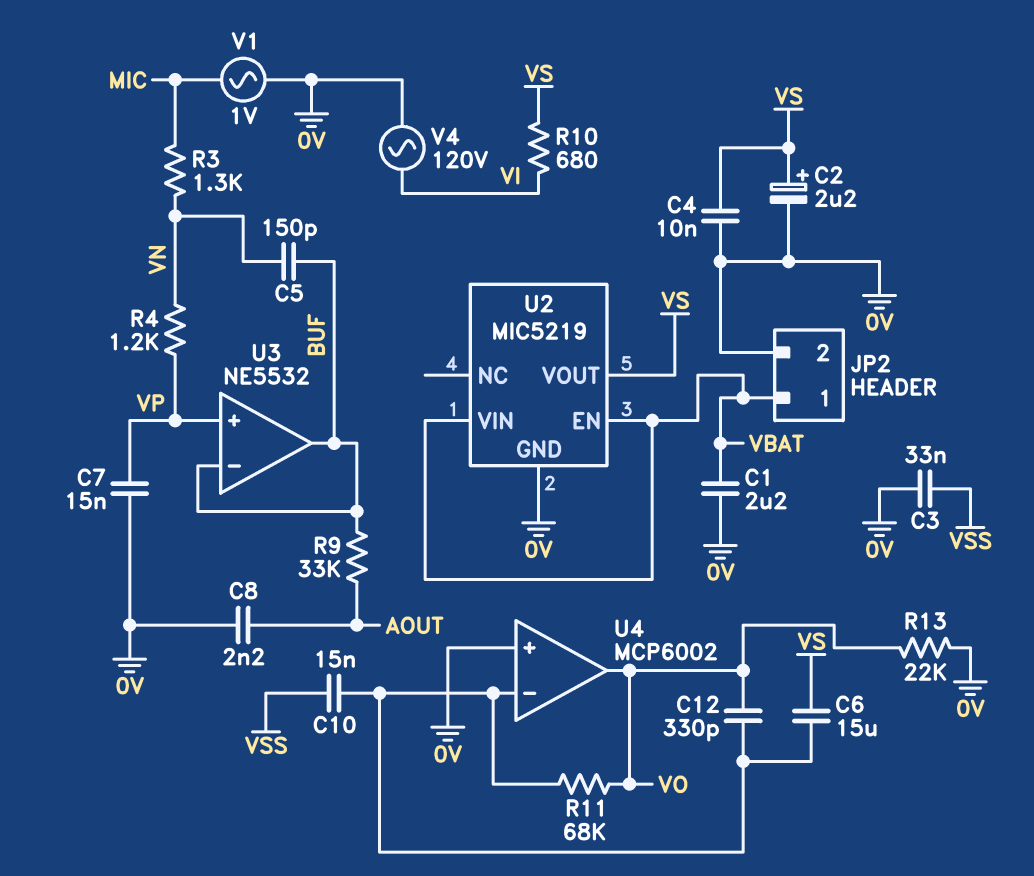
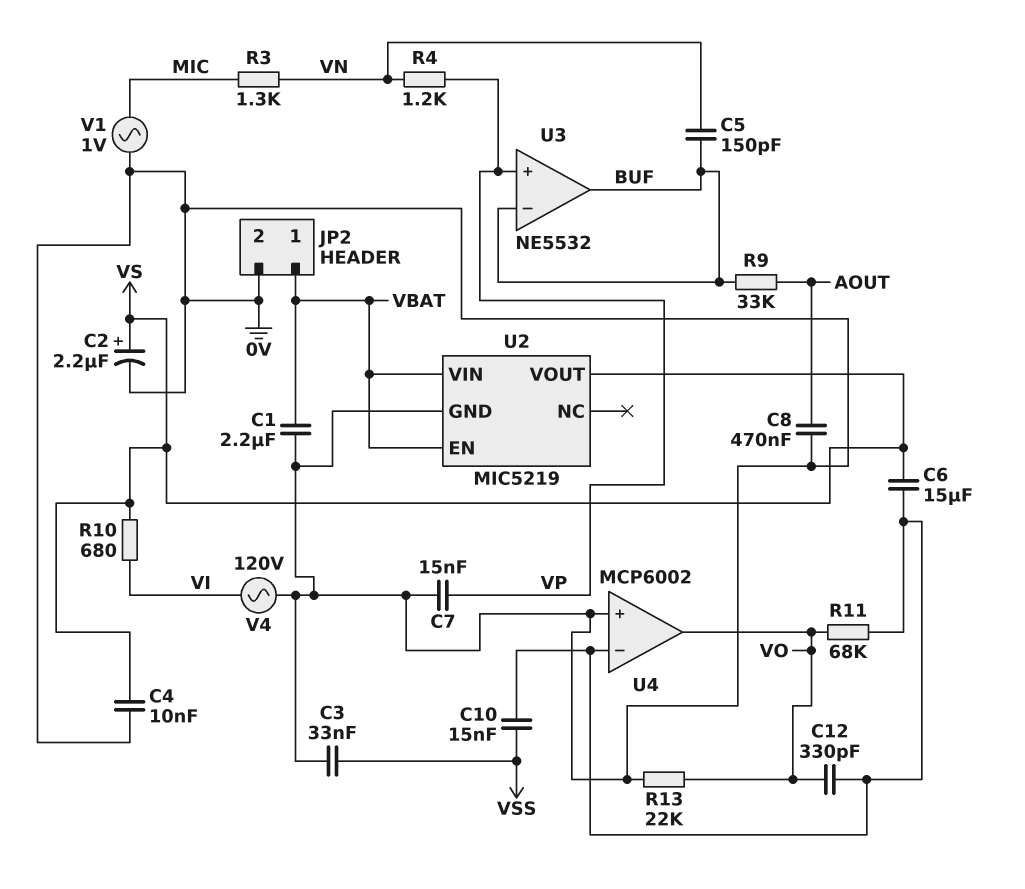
C8: 2.2nF (0V, AOUT) -> 470nF (0V, AOUT)

